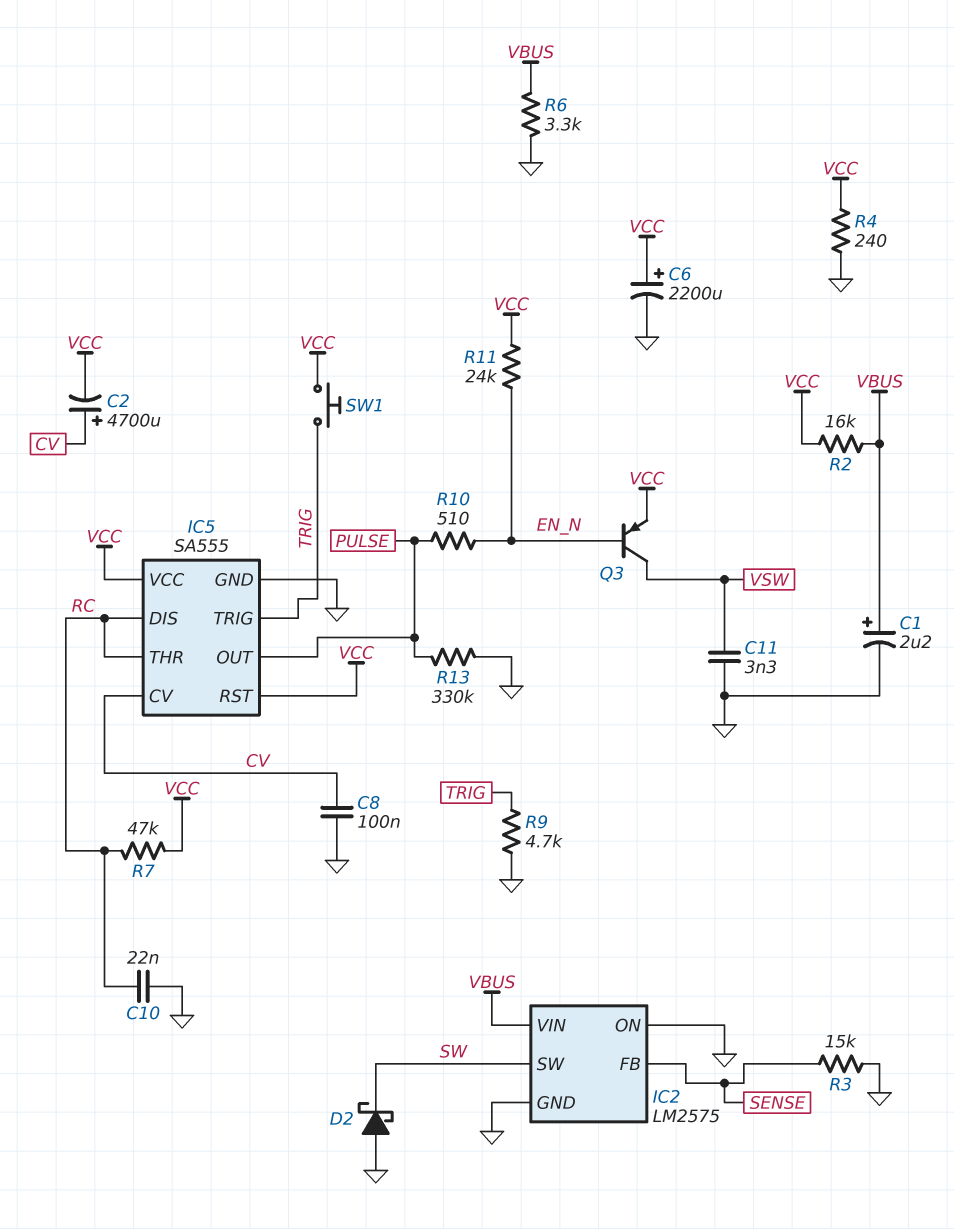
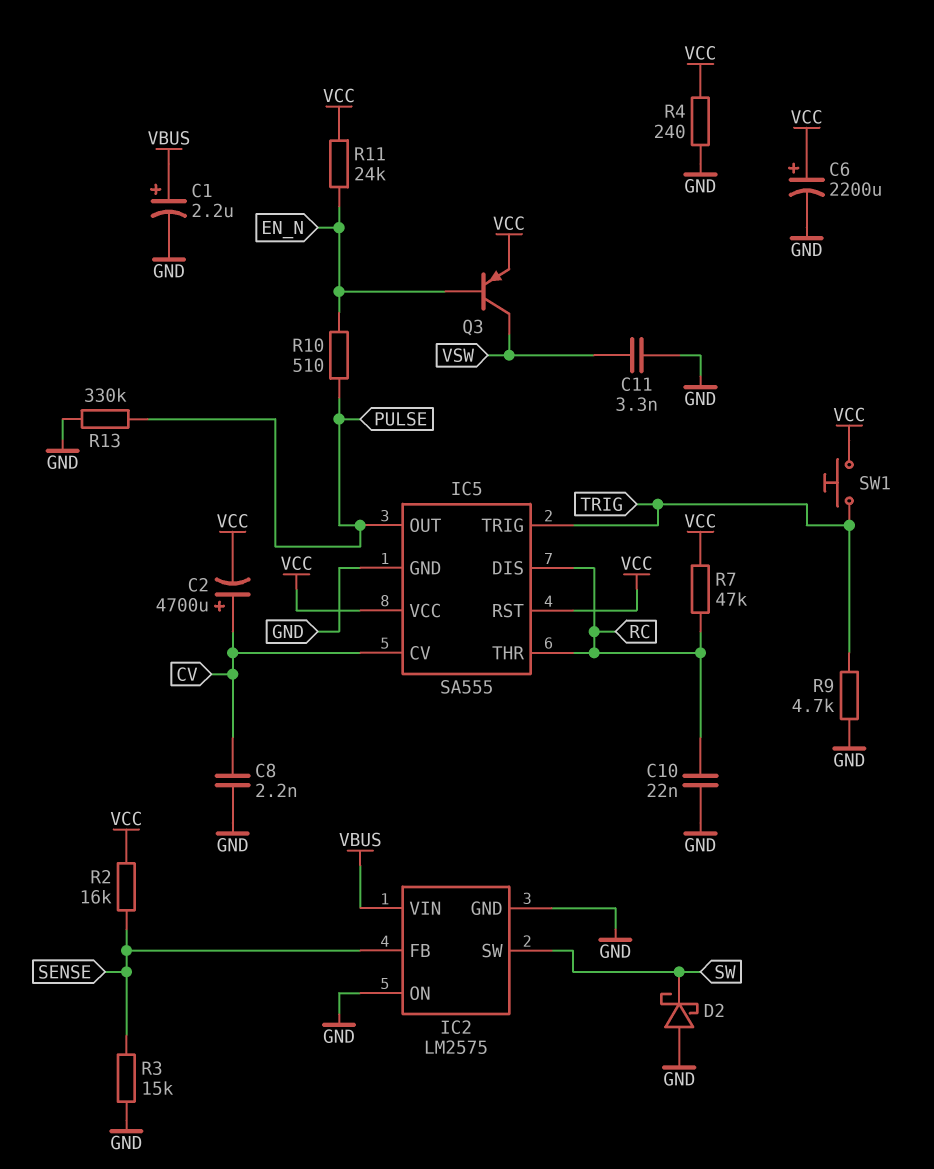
C8: 100nF (CV, GND) -> 2.2nF (CV, GND)
R2: 16k (VBUS, VCC) -> 16k (SENSE, VCC)
R6: 3.3k (GND, VBUS) -> none

